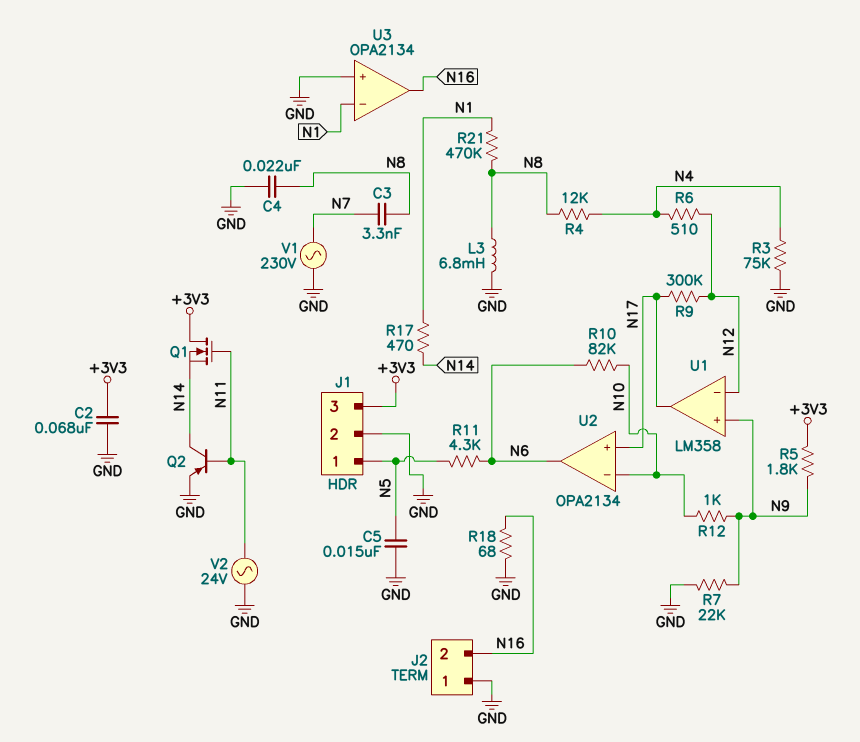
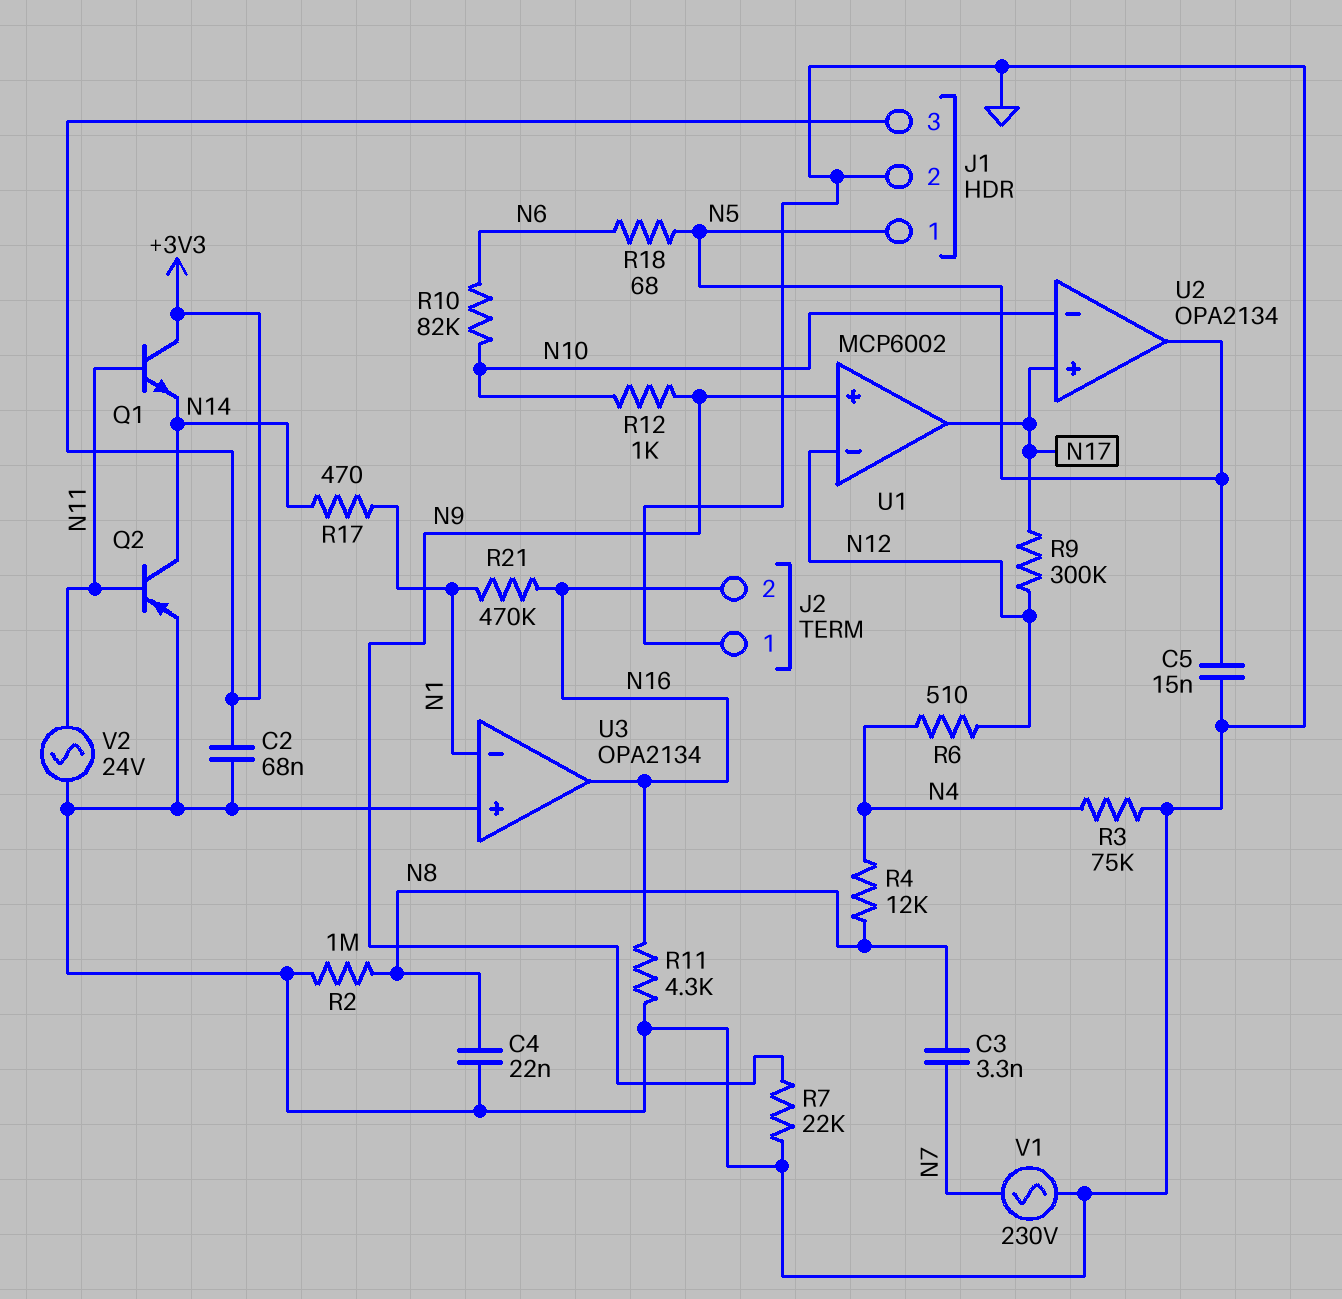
L3: 6.8mH (GND, N8) -> none
Q1: NMOS (G N11, D +3V3, S N14) -> NPN (B N11, C +3V3, E N14)
R2: none -> 1M (GND, N8)
R5: 1.8k (+3V3, N9) -> none
R11: 4.3k (N5, N6) -> 4.3k (GND, N16)
R18: 68 (GND, N16) -> 68 (N5, N6)
R21: 470k (N1, N8) -> 470k (N1, N16)
U1: LM358 -> MCP6002
U2 pin out: N6 -> N5

